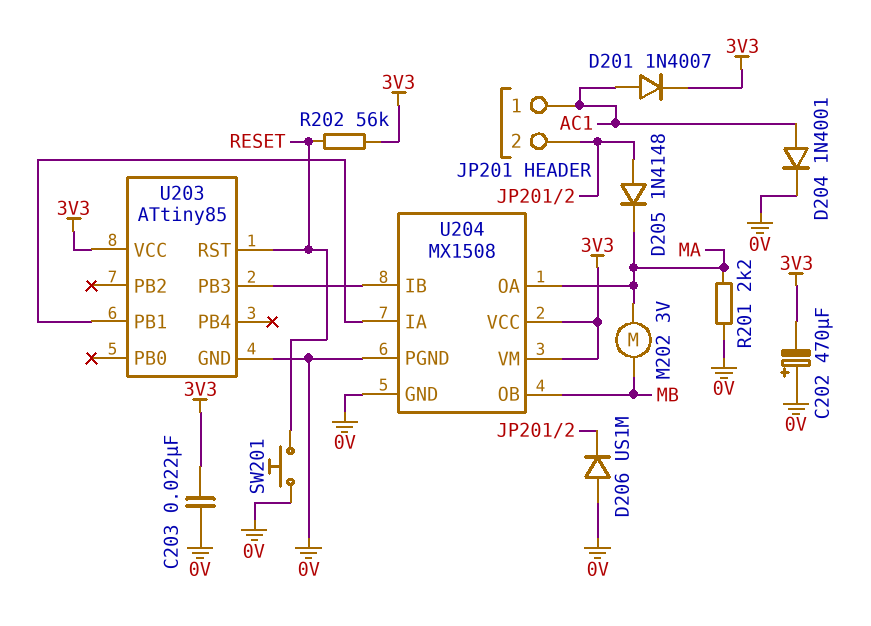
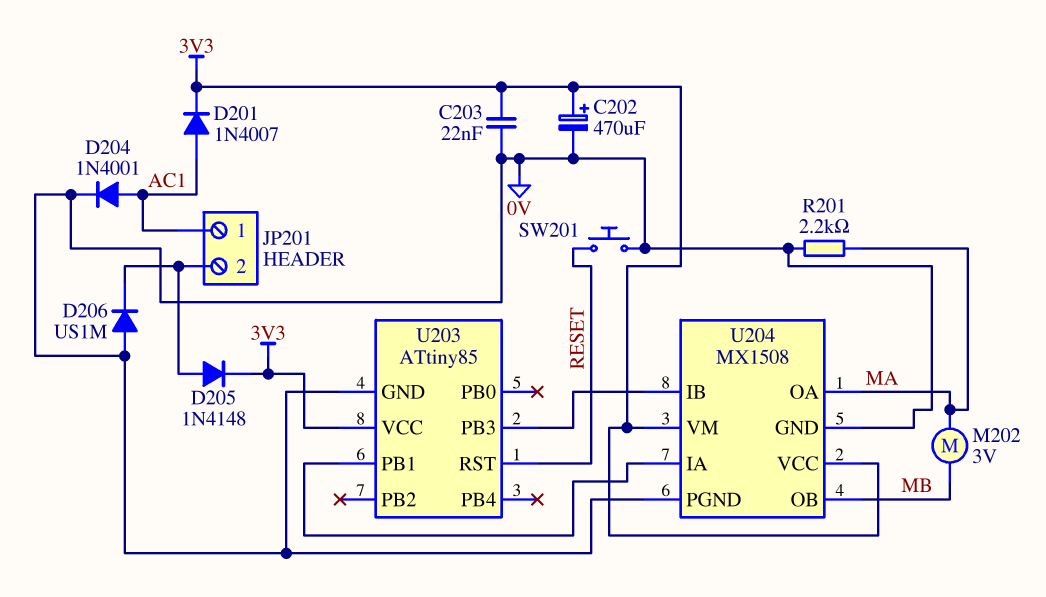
C202: 470uF (plus 0V, minus 3V3) -> 470uF (plus 3V3, minus 0V)
D205: diode 1N4148 (A JP201/2, K MA) -> diode 1N4148 (A JP201/2, K 3V3)
R202: 56k (3V3, RESET) -> none

